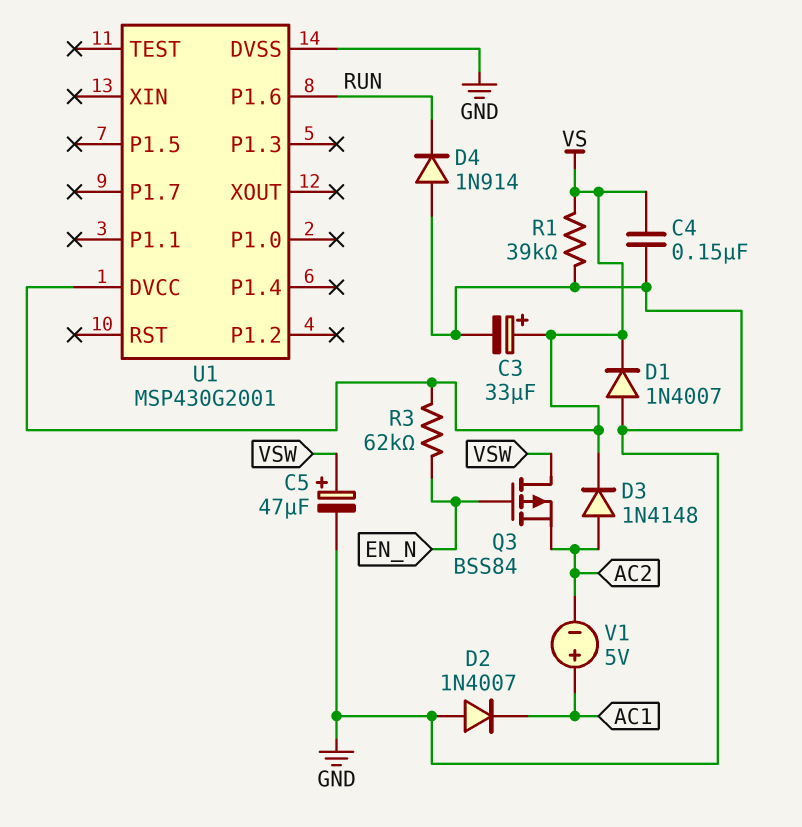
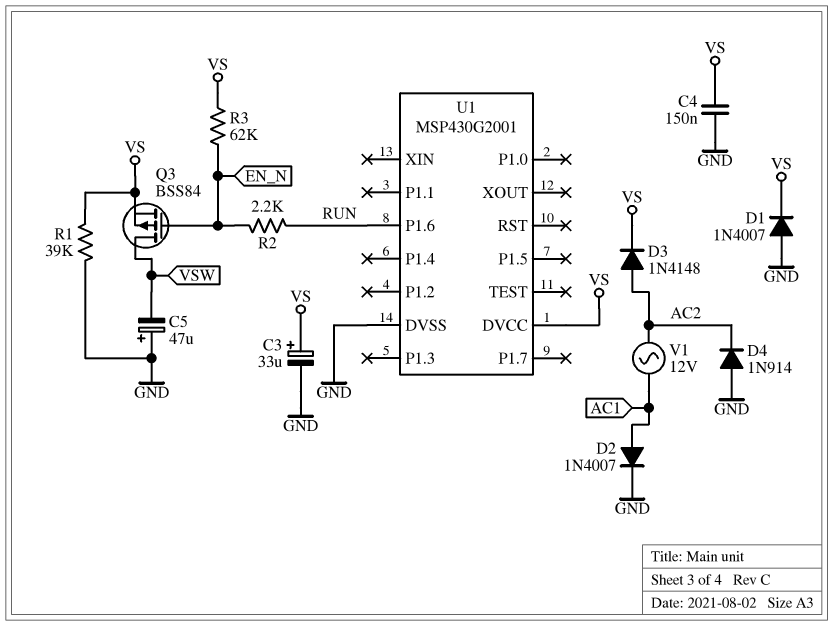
C5: 47uF (plus VSW, minus GND) -> 47uF (plus GND, minus VSW)
D2: diode 1N4007 (A GND, K AC1) -> diode 1N4007 (A AC1, K GND)
D4: diode 1N914 (A GND, K RUN) -> diode 1N914 (A GND, K AC2)
Q3: PMOS BSS84 (G EN_N, D VSW, S AC2) -> PMOS BSS84 (G EN_N, D VSW, S VS)
R2: none -> 2.2k (EN_N, RUN)
V1: 5V (plus AC1, minus AC2) -> AC 12V (AC1, AC2)

